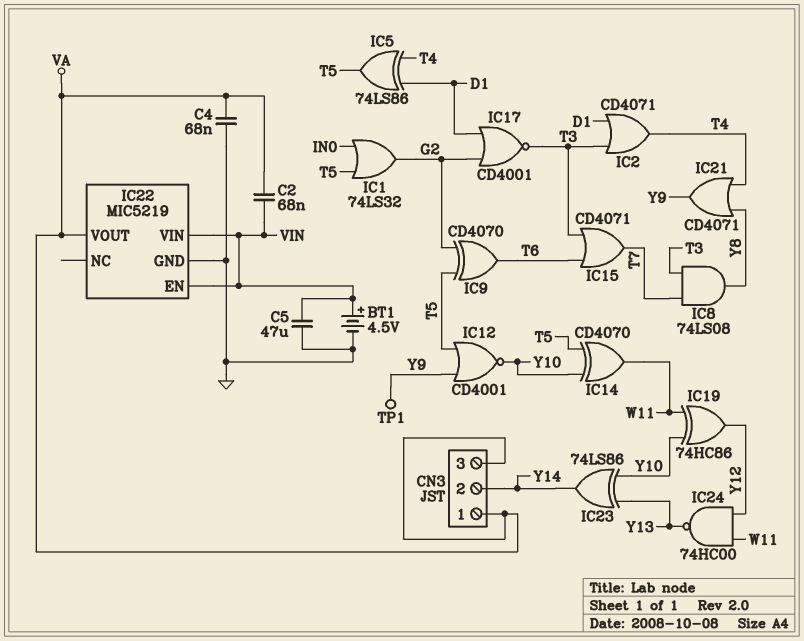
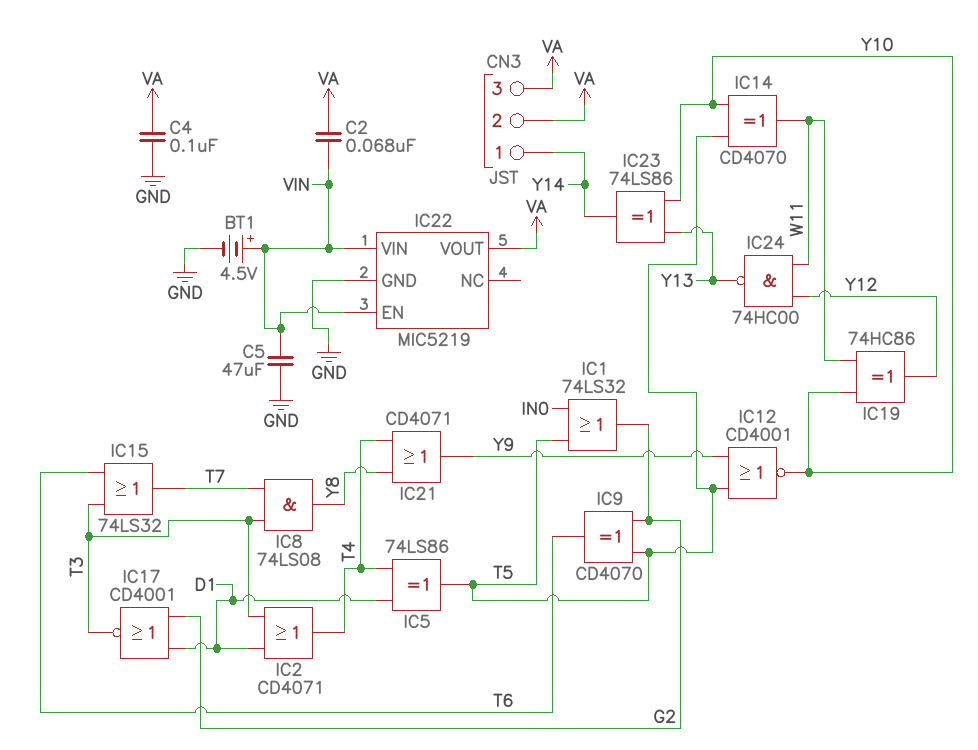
C4: 68nF (GND, VA) -> 100nF (GND, VA)
CN3 pin 1: VA -> Y14
CN3 pin 2: Y14 -> VA
IC15: OR CD4071 (in T3, in T6, out T7) -> OR 74LS32 (in T3, in T6, out T7)
TP1: test point (Y9) -> none

